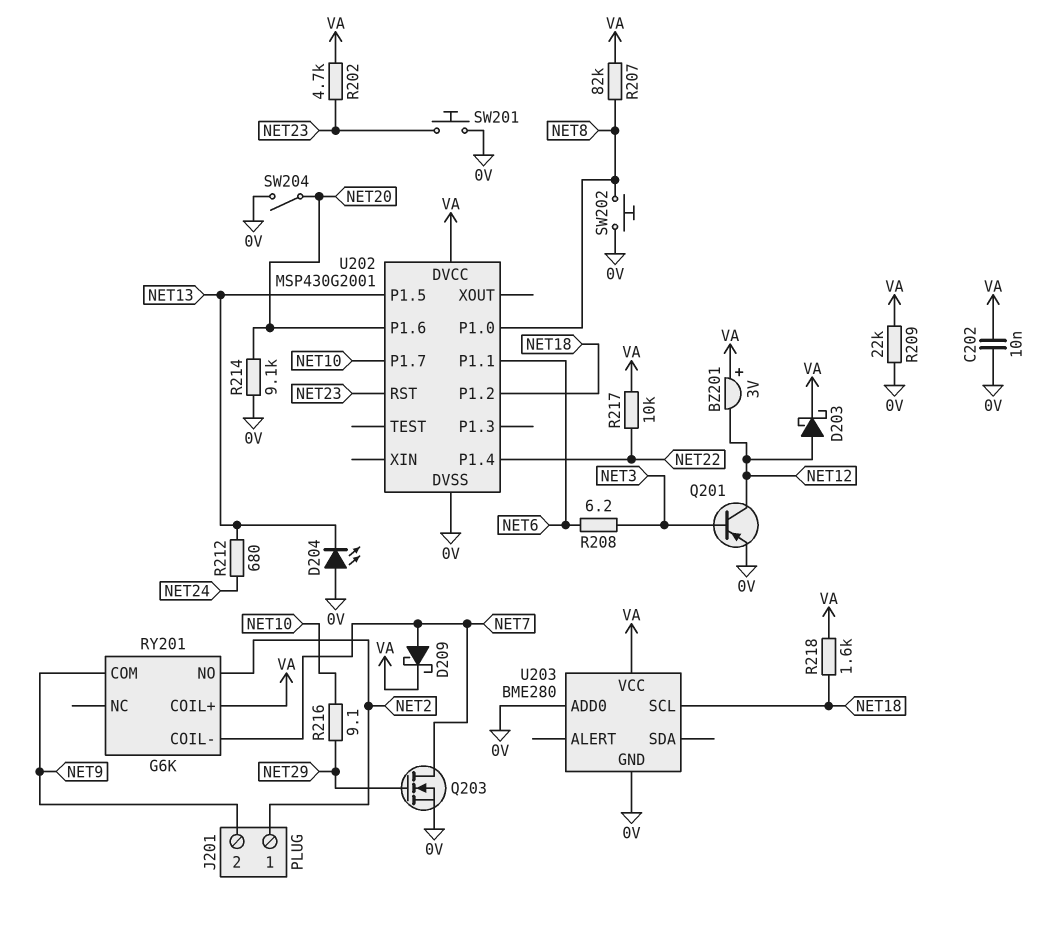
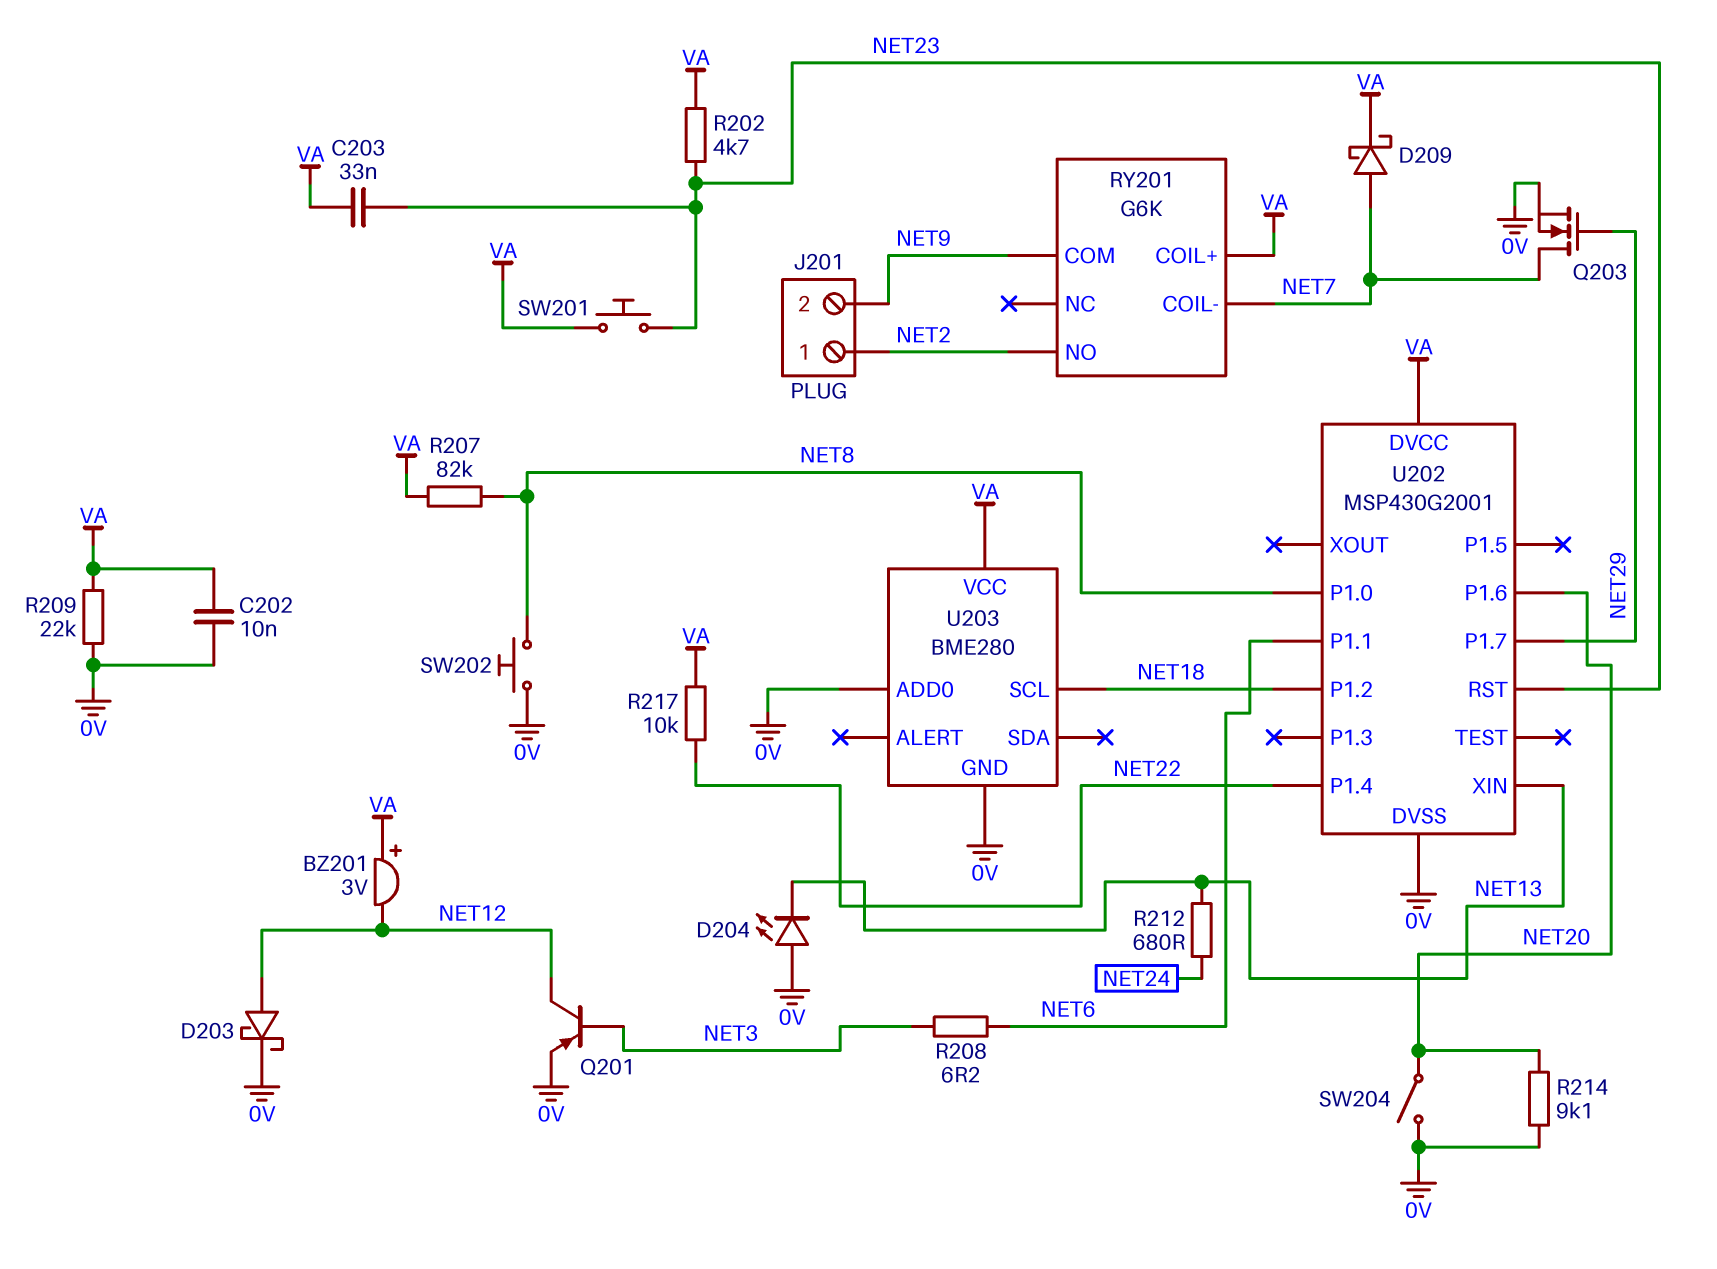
C203: none -> 33nF (NET23, VA)
D203: schottky (A NET12, K VA) -> schottky (A NET12, K 0V)
R216: 9.1 (NET10, NET29) -> none
R218: 1.6k (NET18, VA) -> none
SW201: button (0V, NET23) -> button (NET23, VA)
U202 pin P1.5: NET13 -> none
U202 pin P1.7: NET10 -> NET29
U202 pin XIN: none -> NET13

